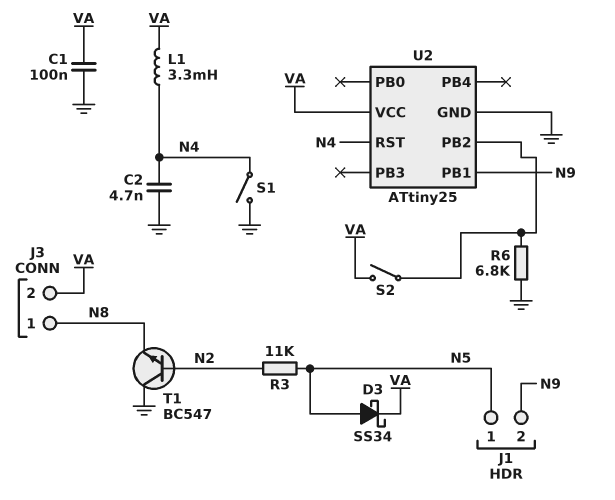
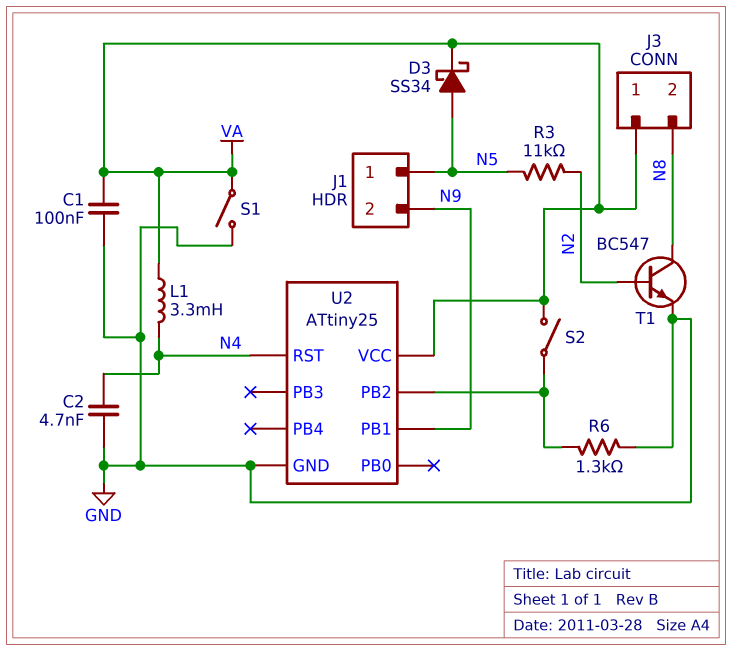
J3 pin 1: N8 -> VA
J3 pin 2: VA -> N8
R6: 6.8k (GND, U2/PB2) -> 1.3k (GND, U2/PB2)
S1: switch (GND, N4) -> switch (GND, VA)
T1: NPN BC547 (B N2, C GND, E N8) -> NPN BC547 (B N2, C N8, E GND)

